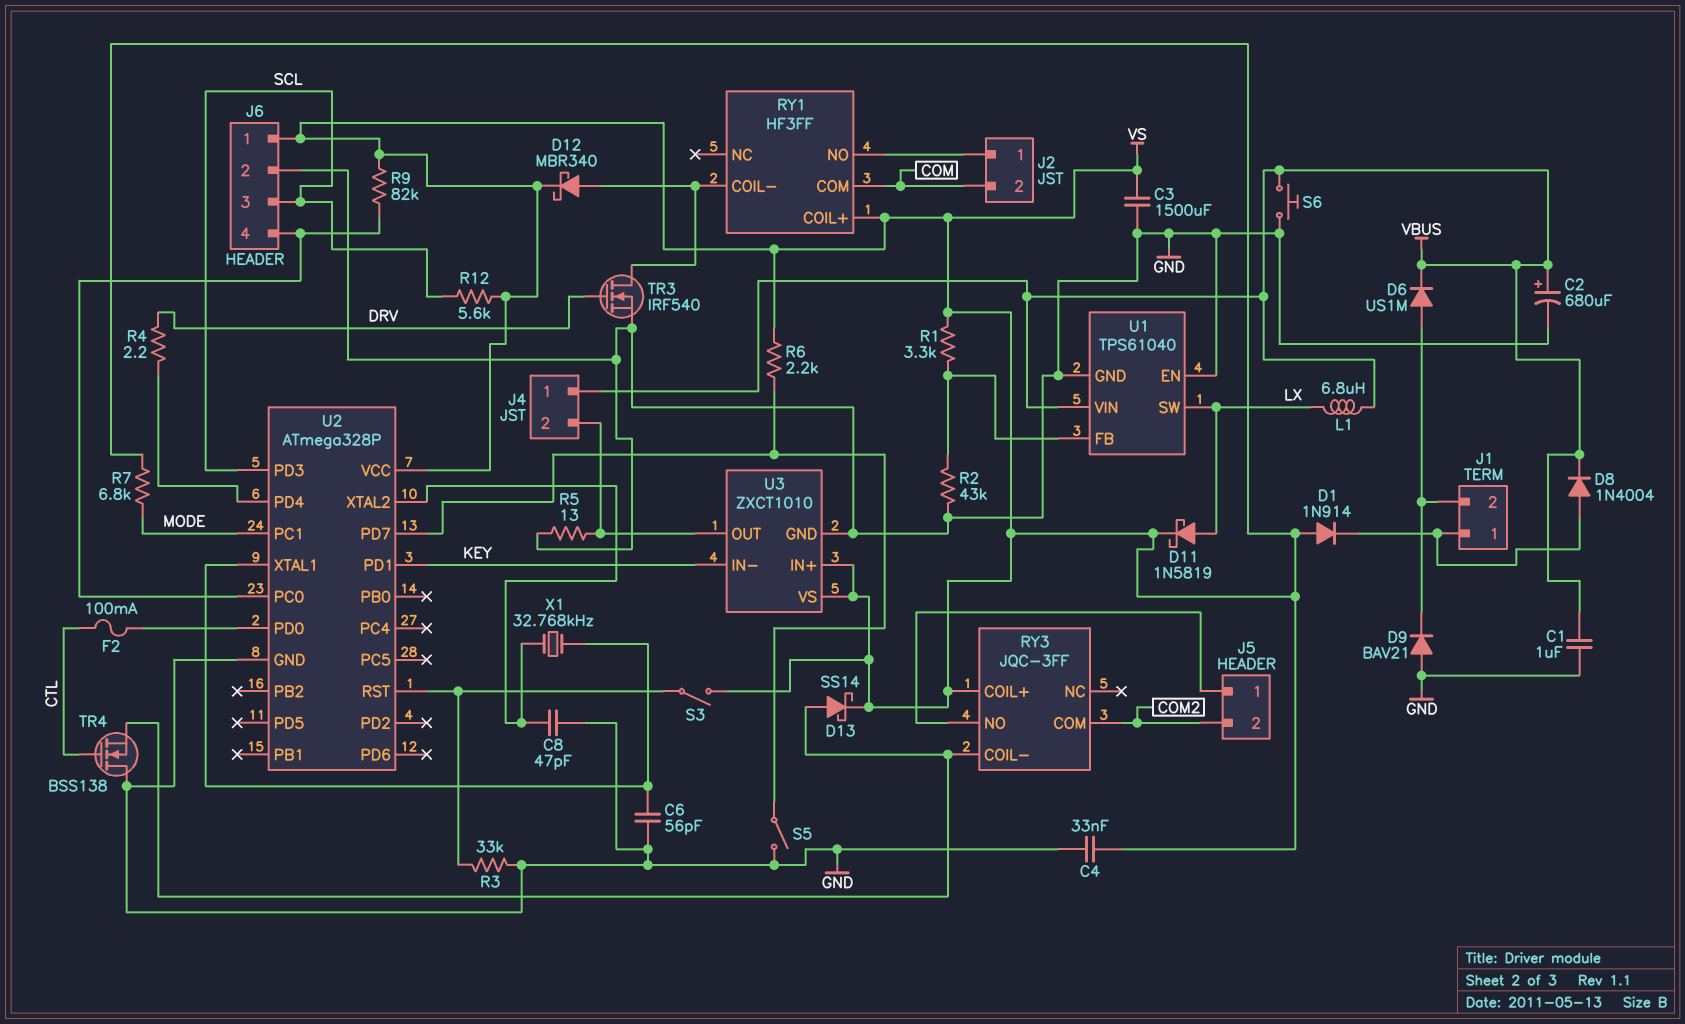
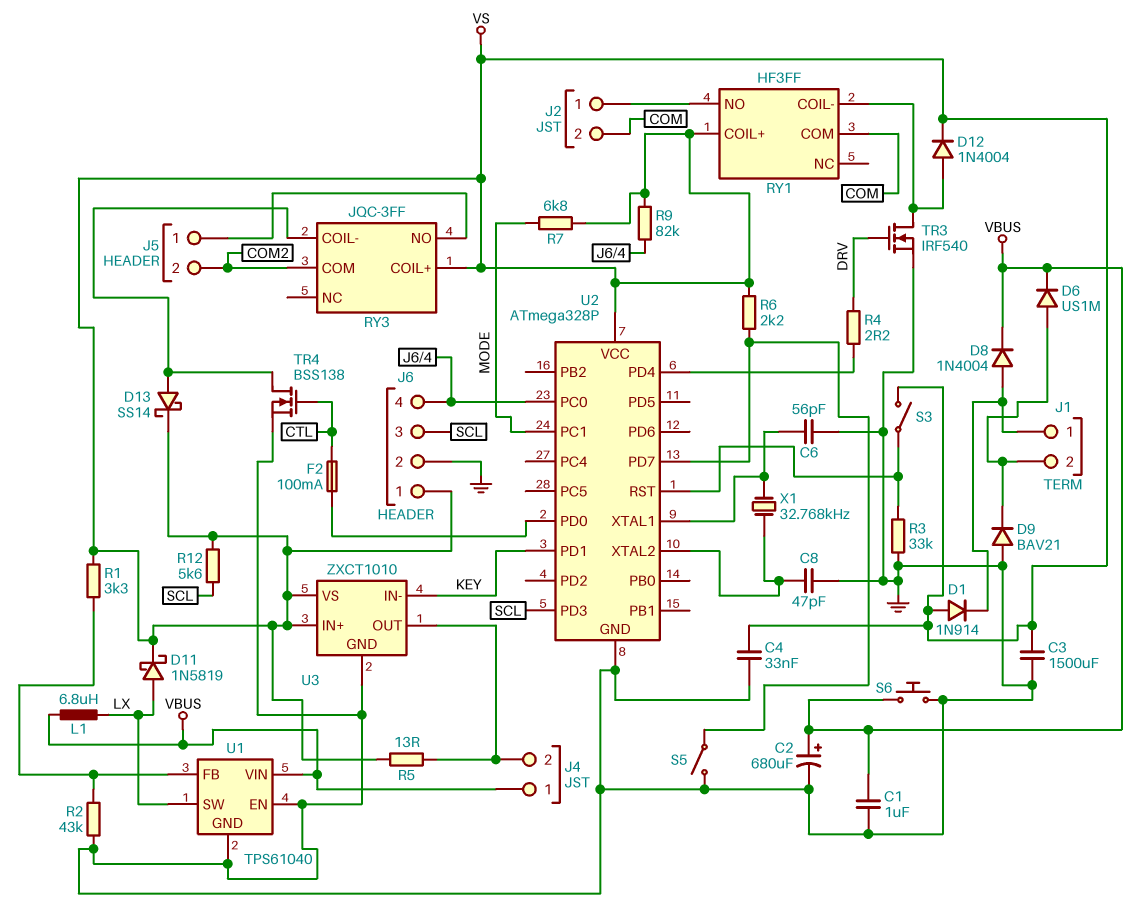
D12: schottky MBR340 (A RY1/COIL-, K VS) -> diode 1N4004 (A RY1/COIL-, K VS)
R5: 13 (GND, J4/2) -> 13 (J4/2, VS)
TR4: NMOS BSS138 (G CTL, D GND, S RY3/COIL-) -> NMOS BSS138 (G CTL, D RY3/COIL-, S GND)

